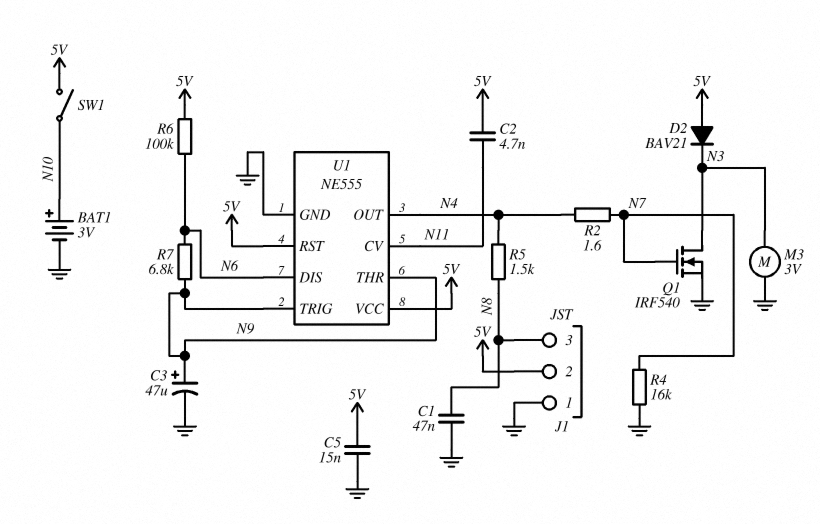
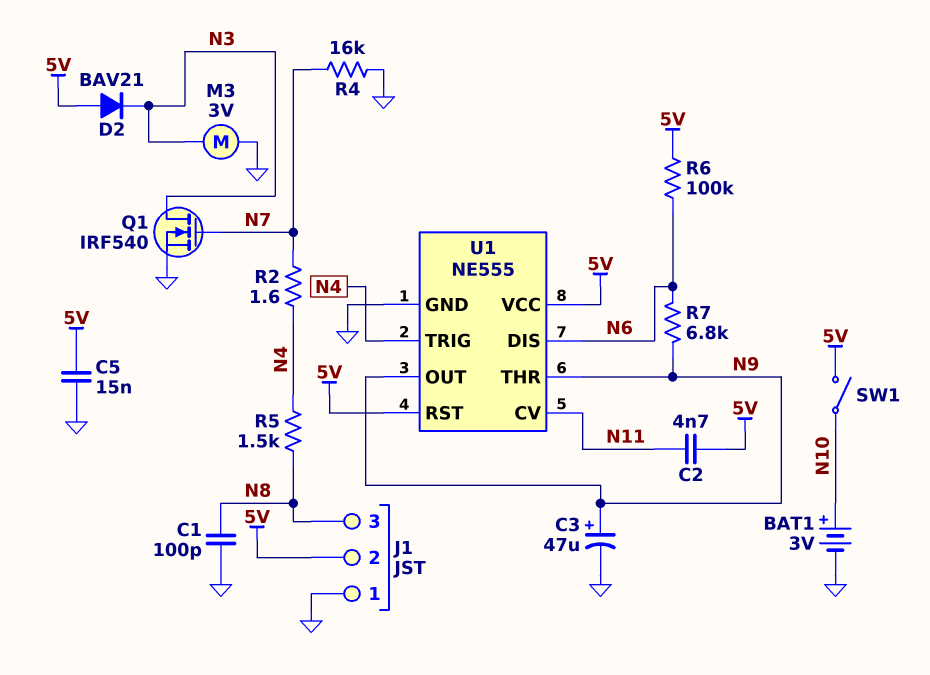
C1: 47nF (GND, N8) -> 100pF (GND, N8)
U1 pin OUT: N4 -> N9
U1 pin TRIG: N9 -> N4

